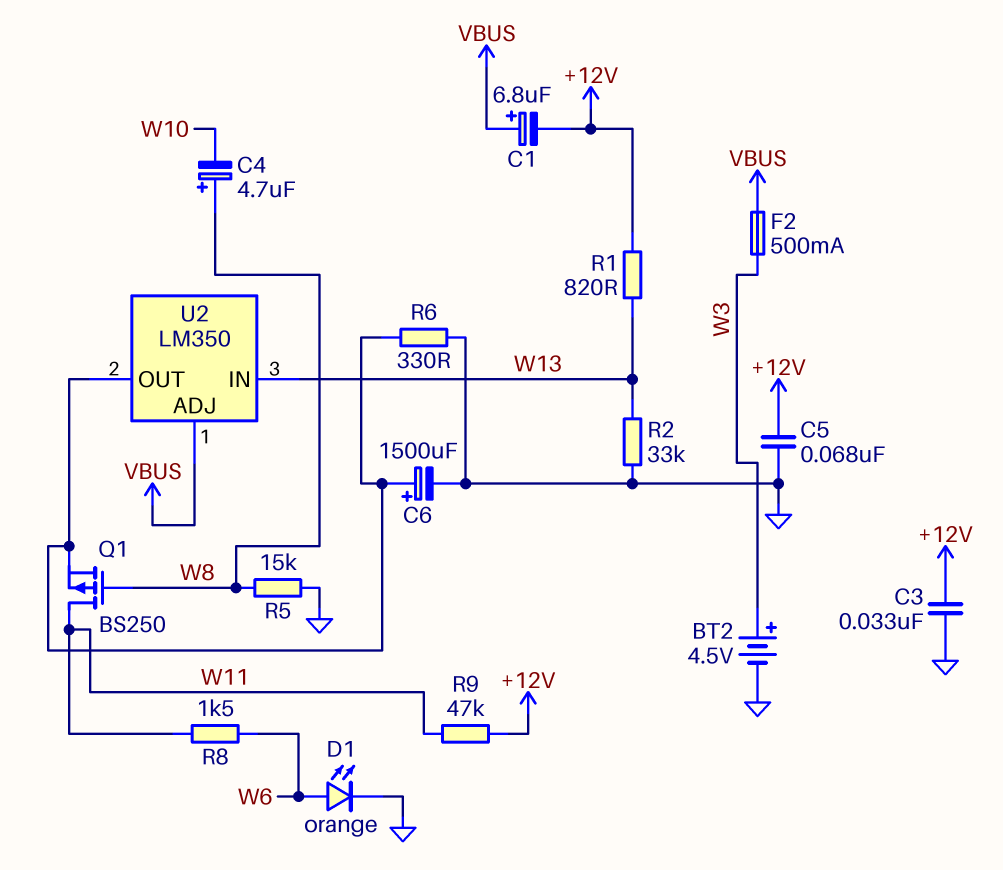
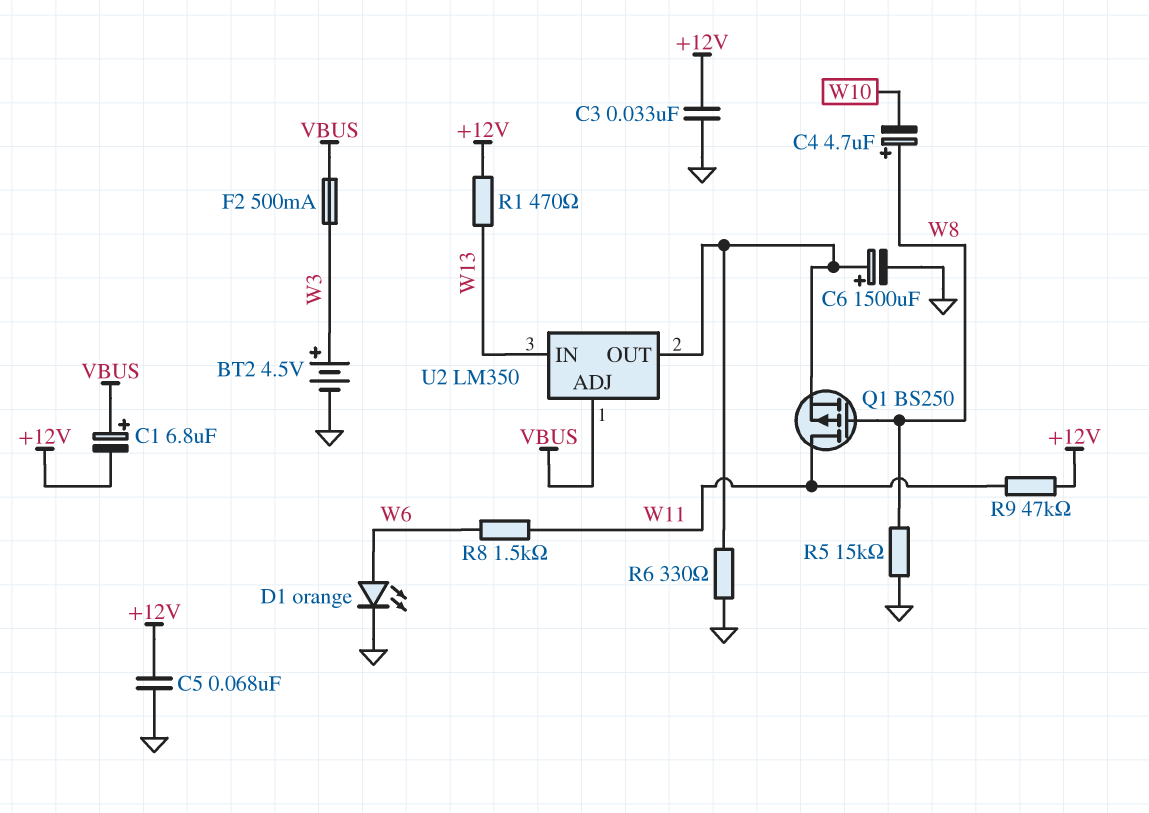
R1: 820 (+12V, W13) -> 470 (+12V, W13)
R2: 33k (GND, W13) -> none

